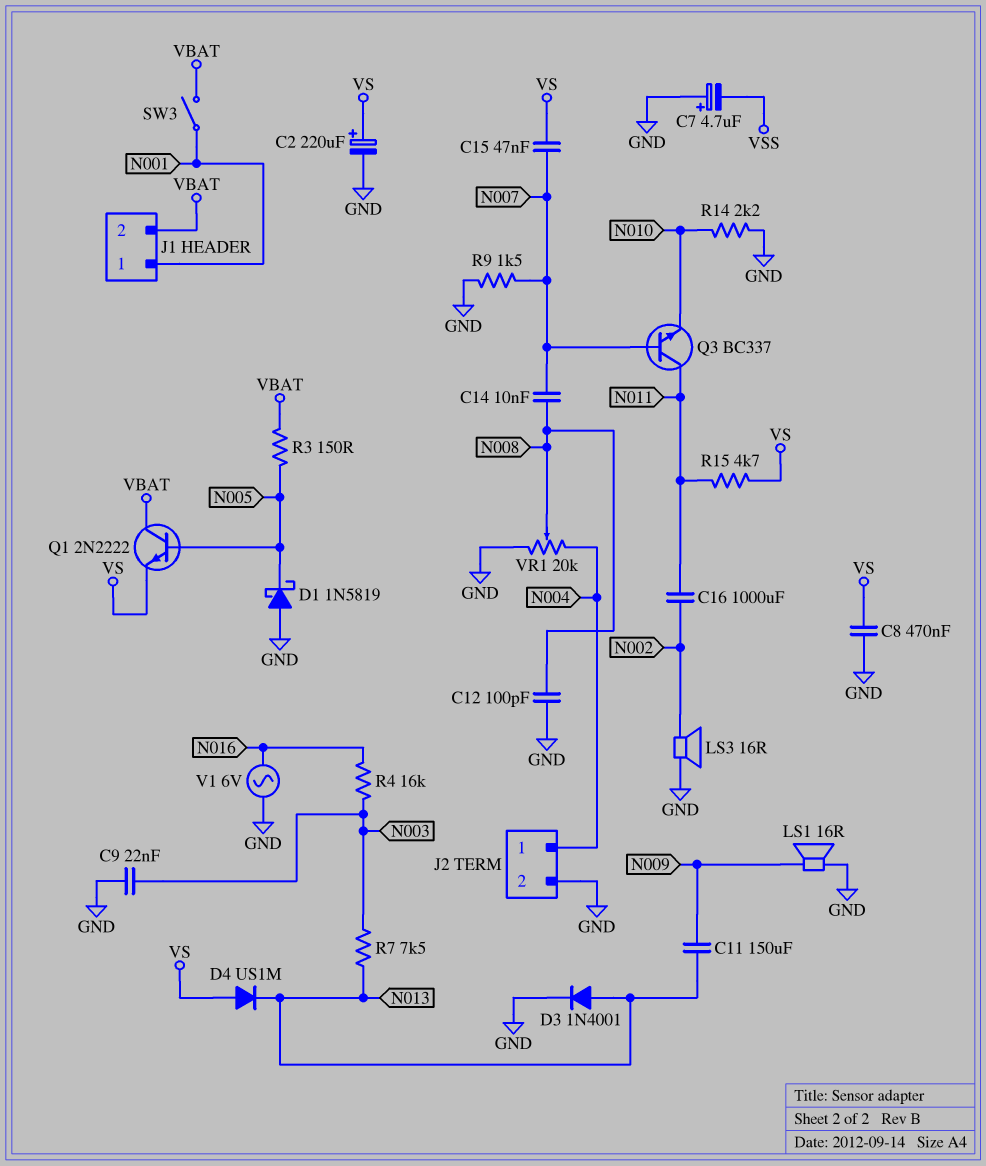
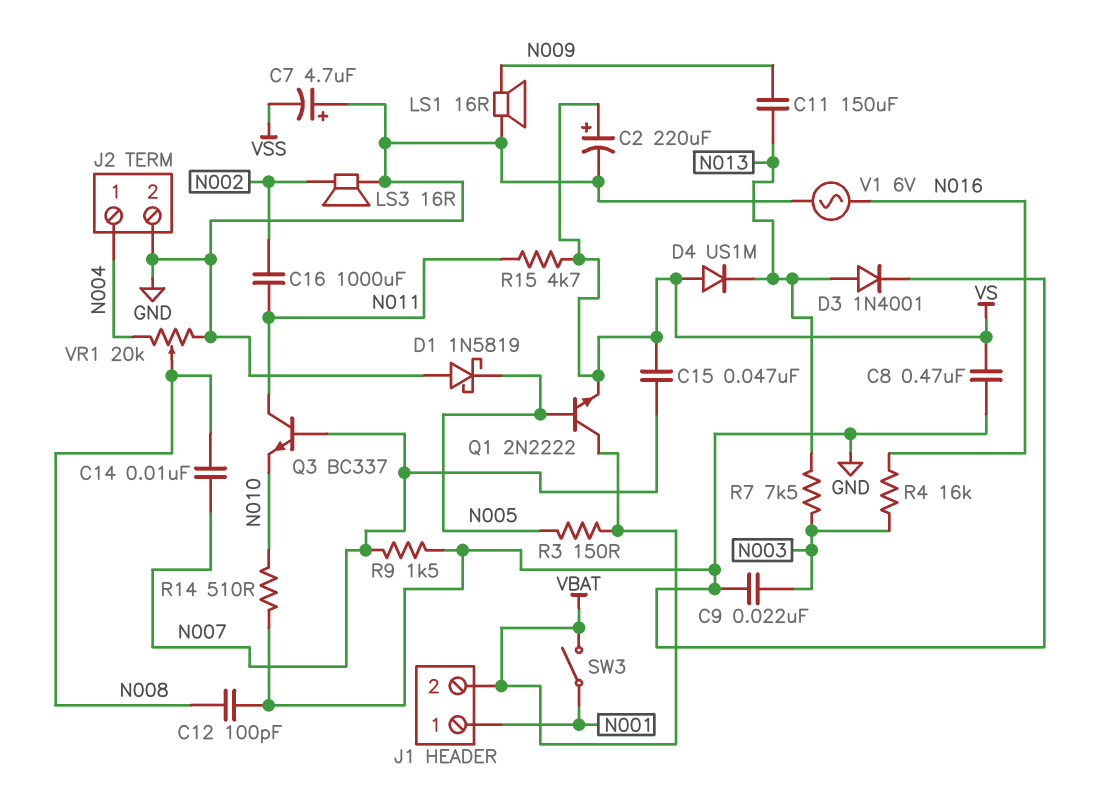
R14: 2.2k (GND, N010) -> 510 (GND, N010)

